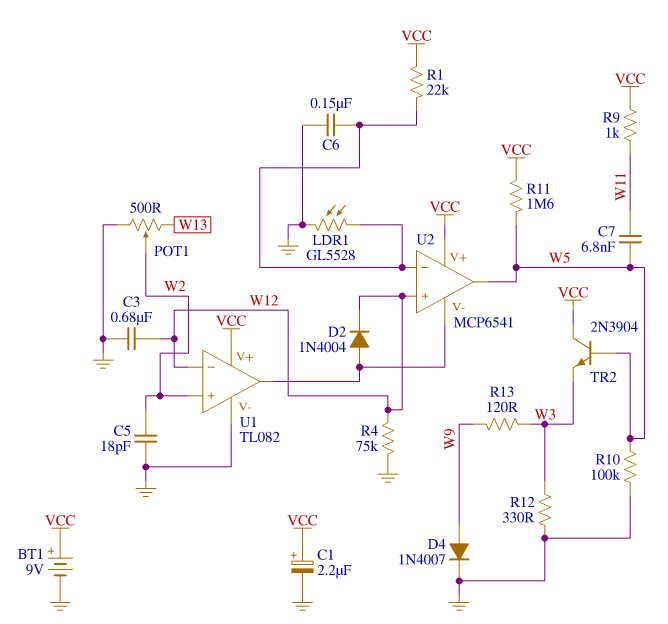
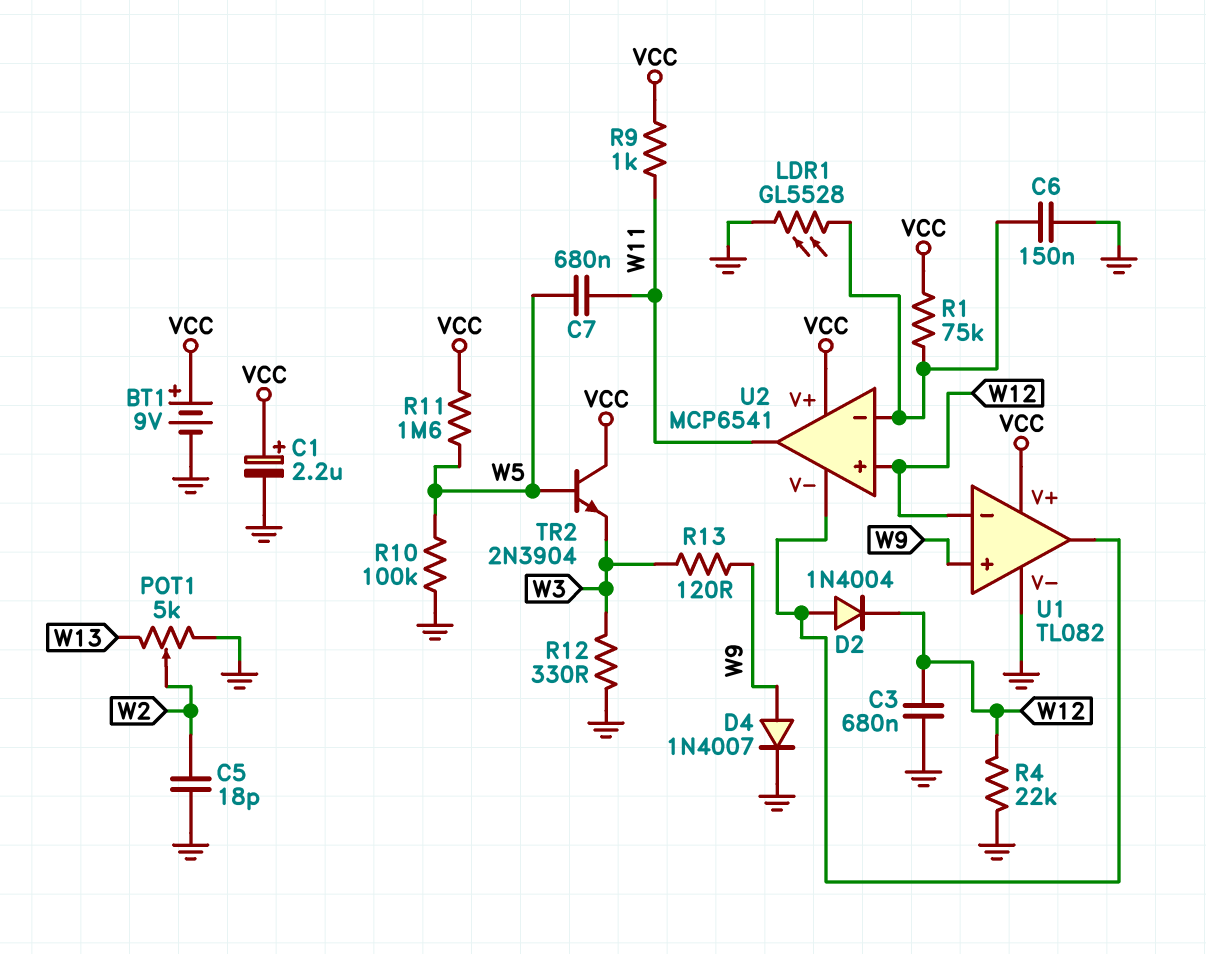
C7: 6.8nF (W5, W11) -> 680nF (W5, W11)
POT1: 500 (GND, W13, wiper W2) -> 5k (GND, W13, wiper W2)
R1: 22k (U2/in-, VCC) -> 75k (U2/in-, VCC)
R4: 75k (GND, W12) -> 22k (GND, W12)
U1 pin in+: W2 -> W9
U2 pin out: W5 -> W11

